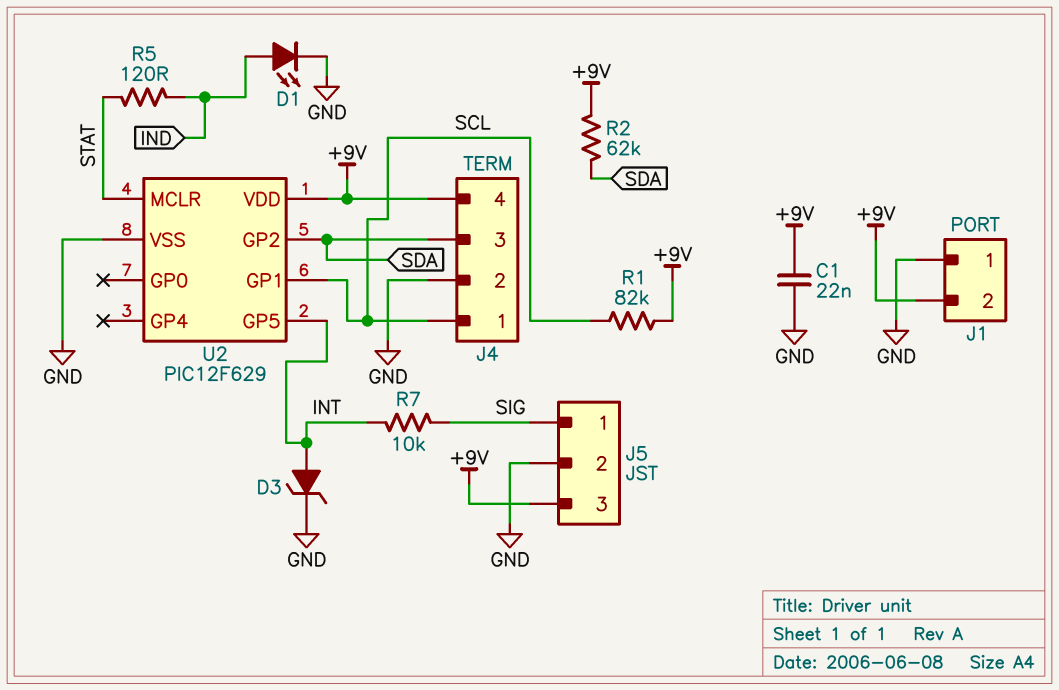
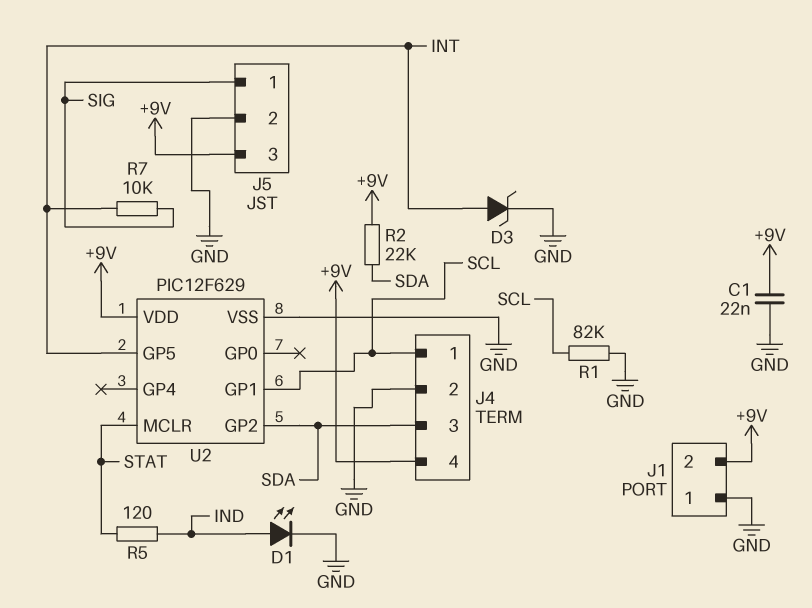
R1: 82k (+9V, SCL) -> 82k (GND, SCL)
R2: 62k (+9V, SDA) -> 22k (+9V, SDA)

